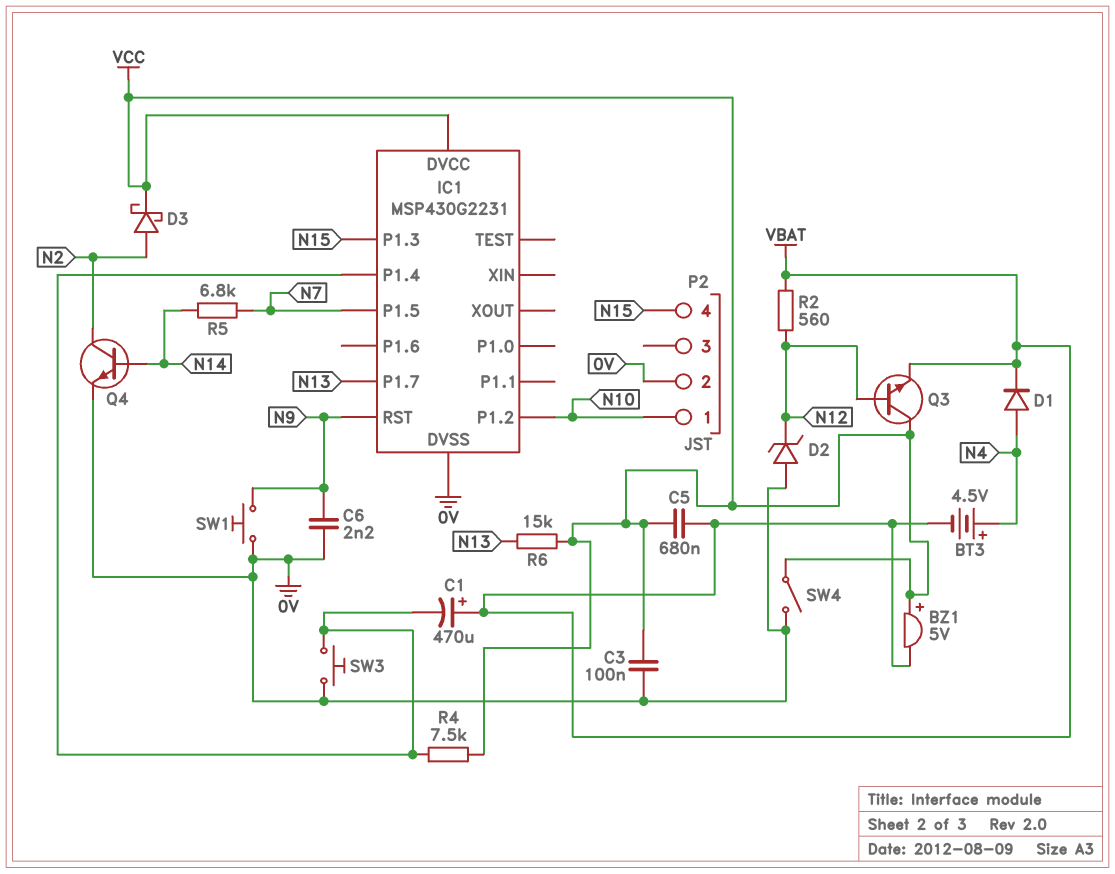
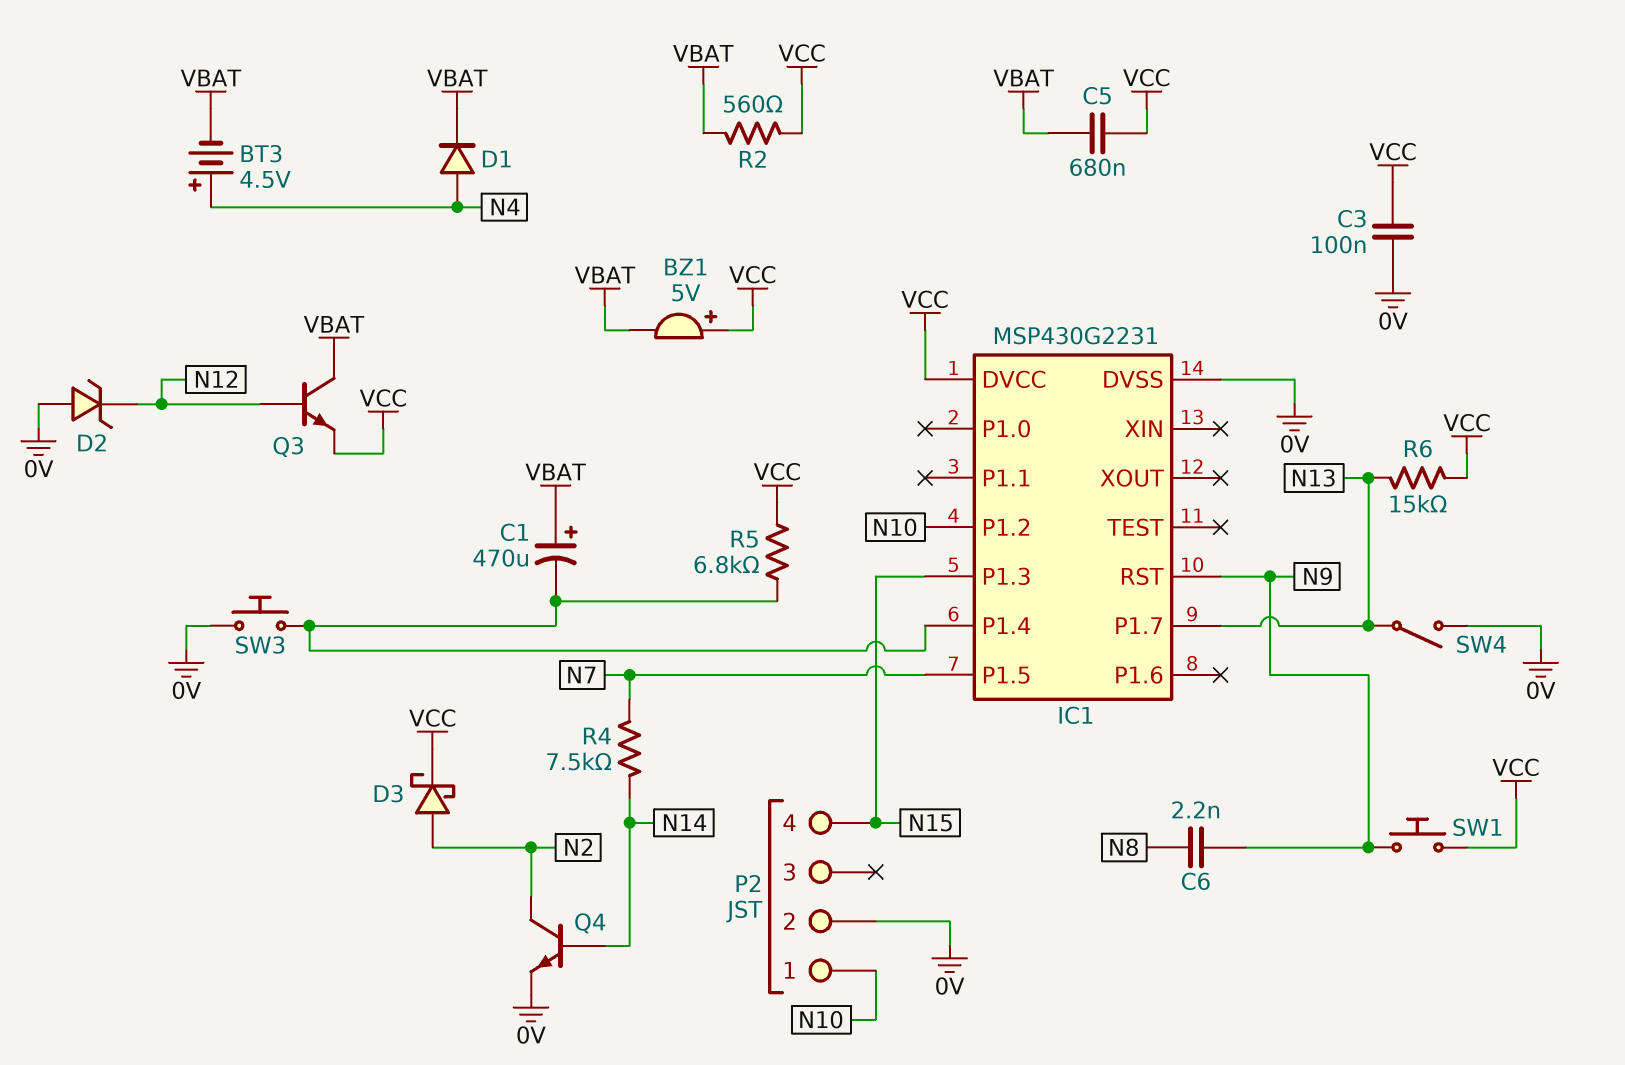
C6: 2.2nF (0V, N9) -> 2.2nF (N8, N9)
Q3: NPN (B N12, C VCC, E VBAT) -> NPN (B N12, C VBAT, E VCC)
R2: 560 (N12, VBAT) -> 560 (VBAT, VCC)
R4: 7.5k (IC1/P1.4, VCC) -> 7.5k (N7, N14)
R5: 6.8k (N7, N14) -> 6.8k (IC1/P1.4, VCC)
SW1: button (0V, N9) -> button (N9, VCC)
SW4: switch (0V, VCC) -> switch (0V, N13)

